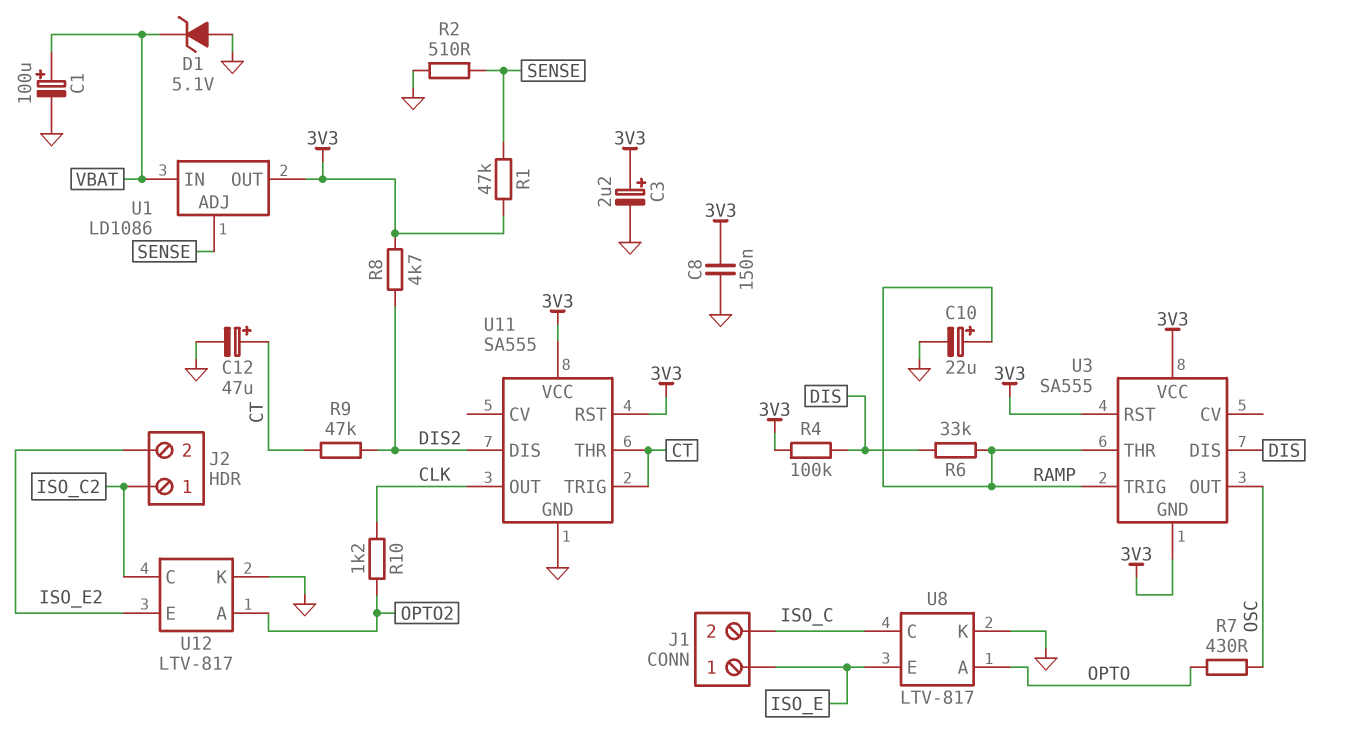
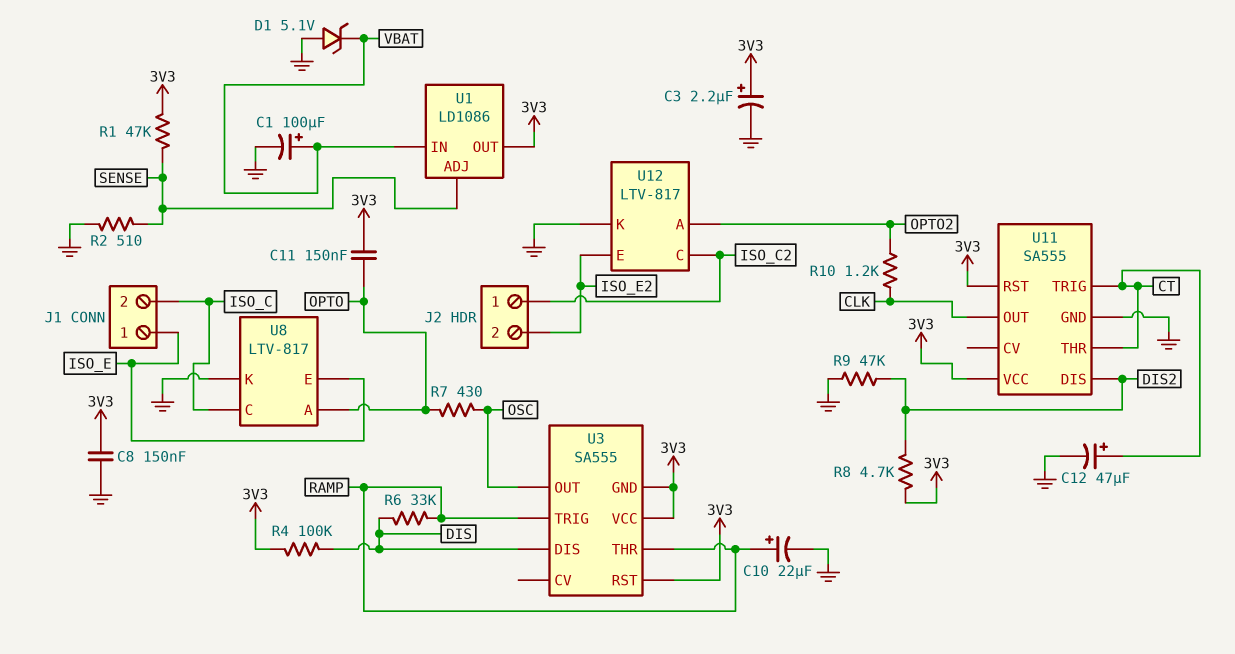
C11: none -> 150nF (3V3, OPTO)
R9: 47k (CT, DIS2) -> 47k (DIS2, GND)

